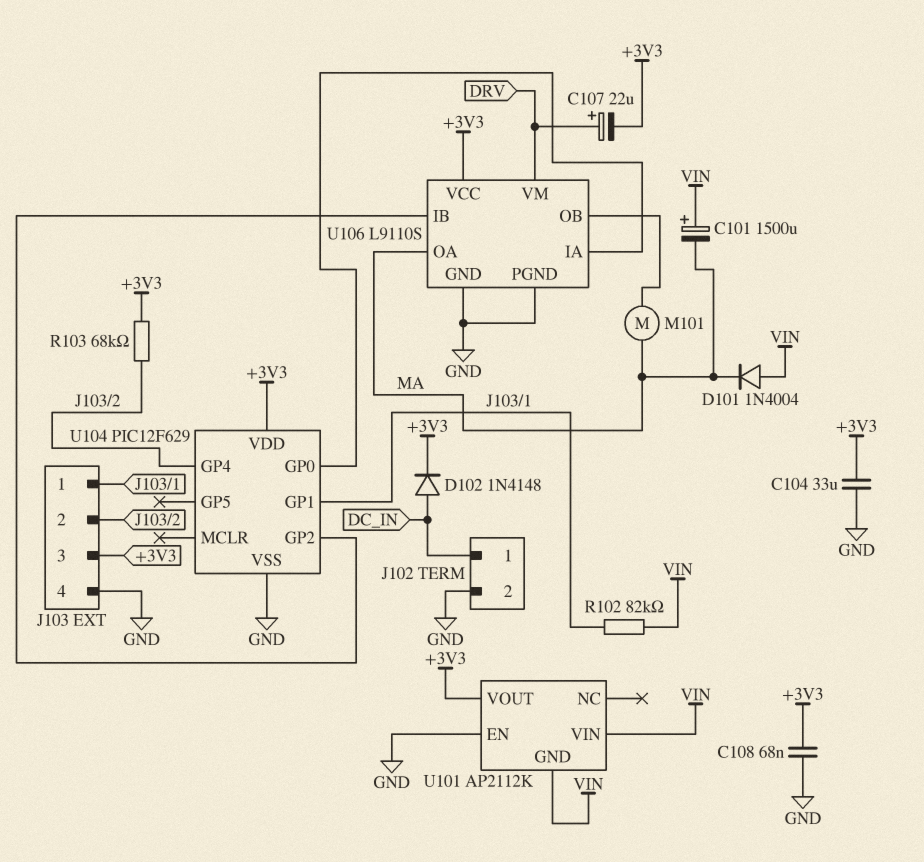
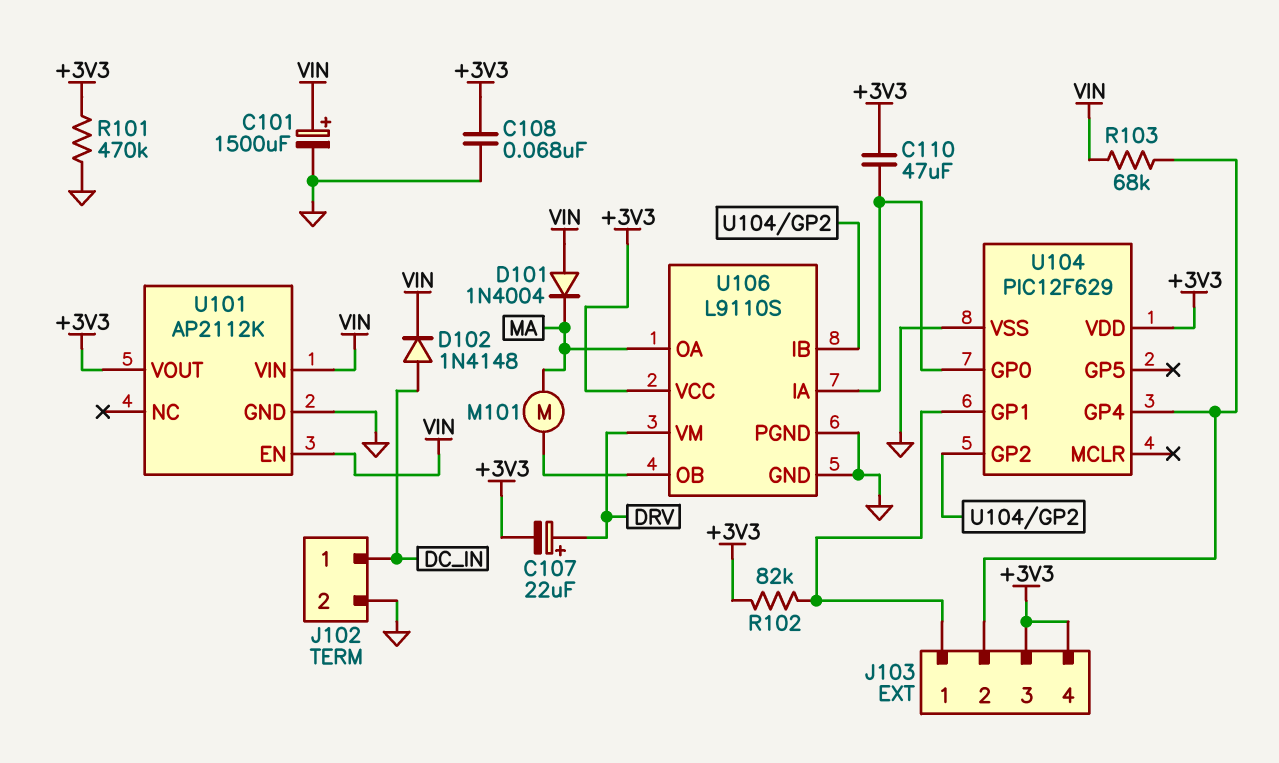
C101: 1500uF (plus VIN, minus MA) -> 1500uF (plus VIN, minus GND)
C104: 33uF (+3V3, GND) -> none
C110: none -> 47uF (+3V3, U104/GP0)
D102: diode 1N4148 (A DC_IN, K +3V3) -> diode 1N4148 (A DC_IN, K VIN)
J103 pin 4: GND -> +3V3
R101: none -> 470k (+3V3, GND)
R102: 82k (J103/1, VIN) -> 82k (+3V3, J103/1)
R103: 68k (+3V3, J103/2) -> 68k (J103/2, VIN)
U101 pin EN: GND -> VIN
U101 pin GND: VIN -> GND

